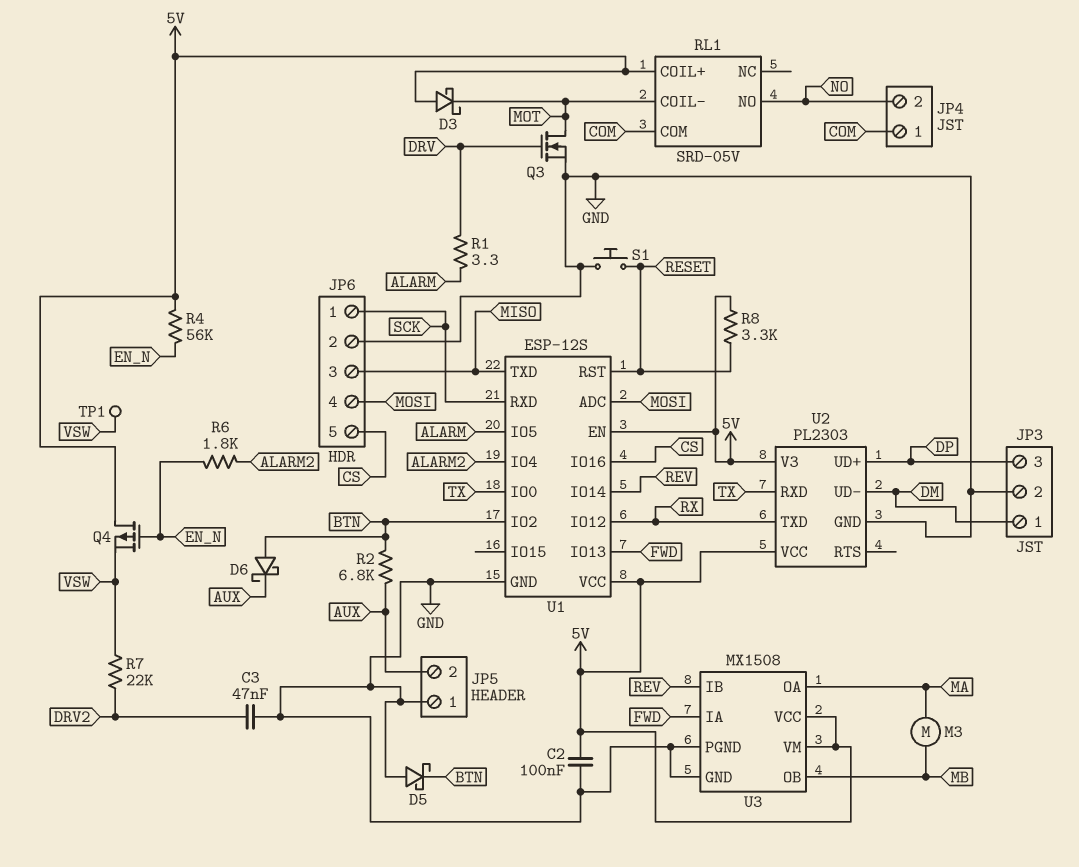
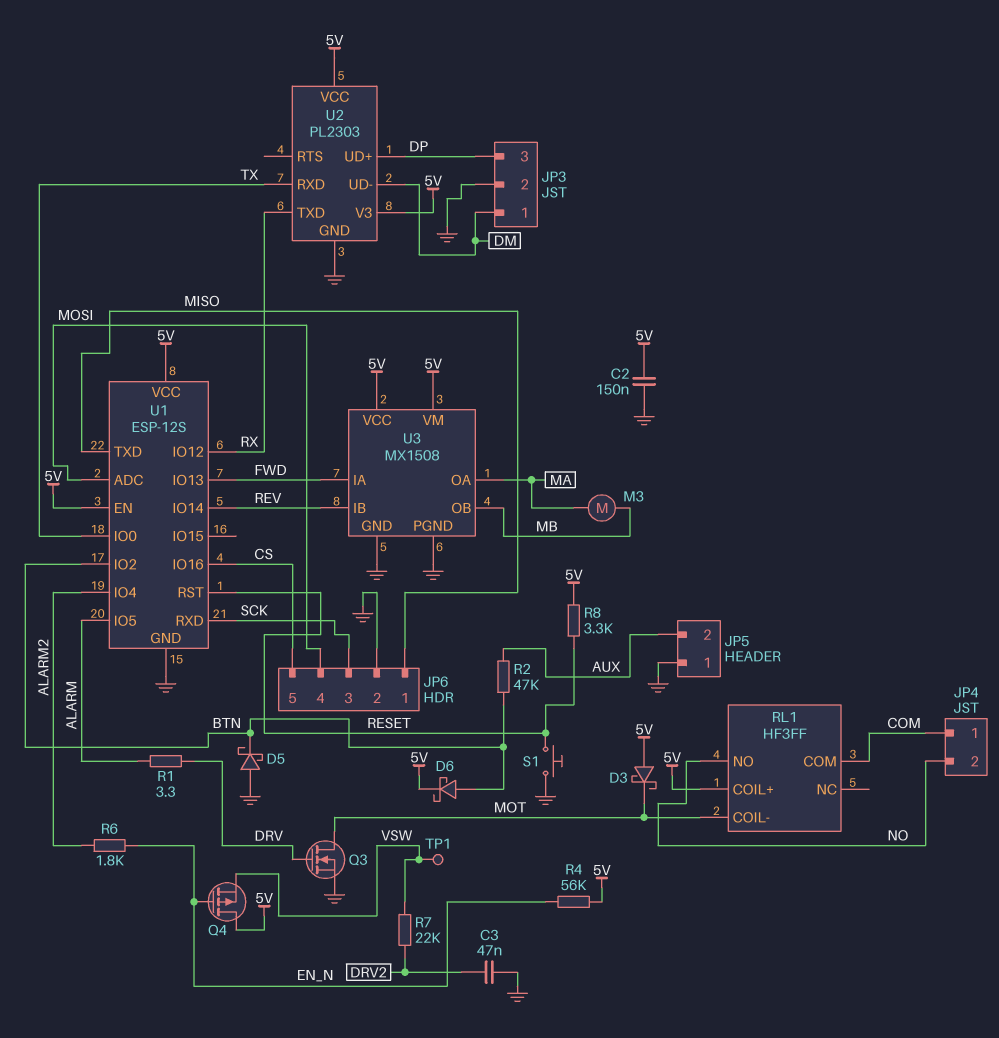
C2: 100nF (5V, GND) -> 150nF (5V, GND)
D6: schottky (A BTN, K AUX) -> schottky (A BTN, K 5V)
JP6 pin 1: SCK -> MISO
JP6 pin 3: MISO -> SCK
R2: 6.8k (AUX, BTN) -> 47k (AUX, BTN)
RL1: SRD-05V -> HF3FF

